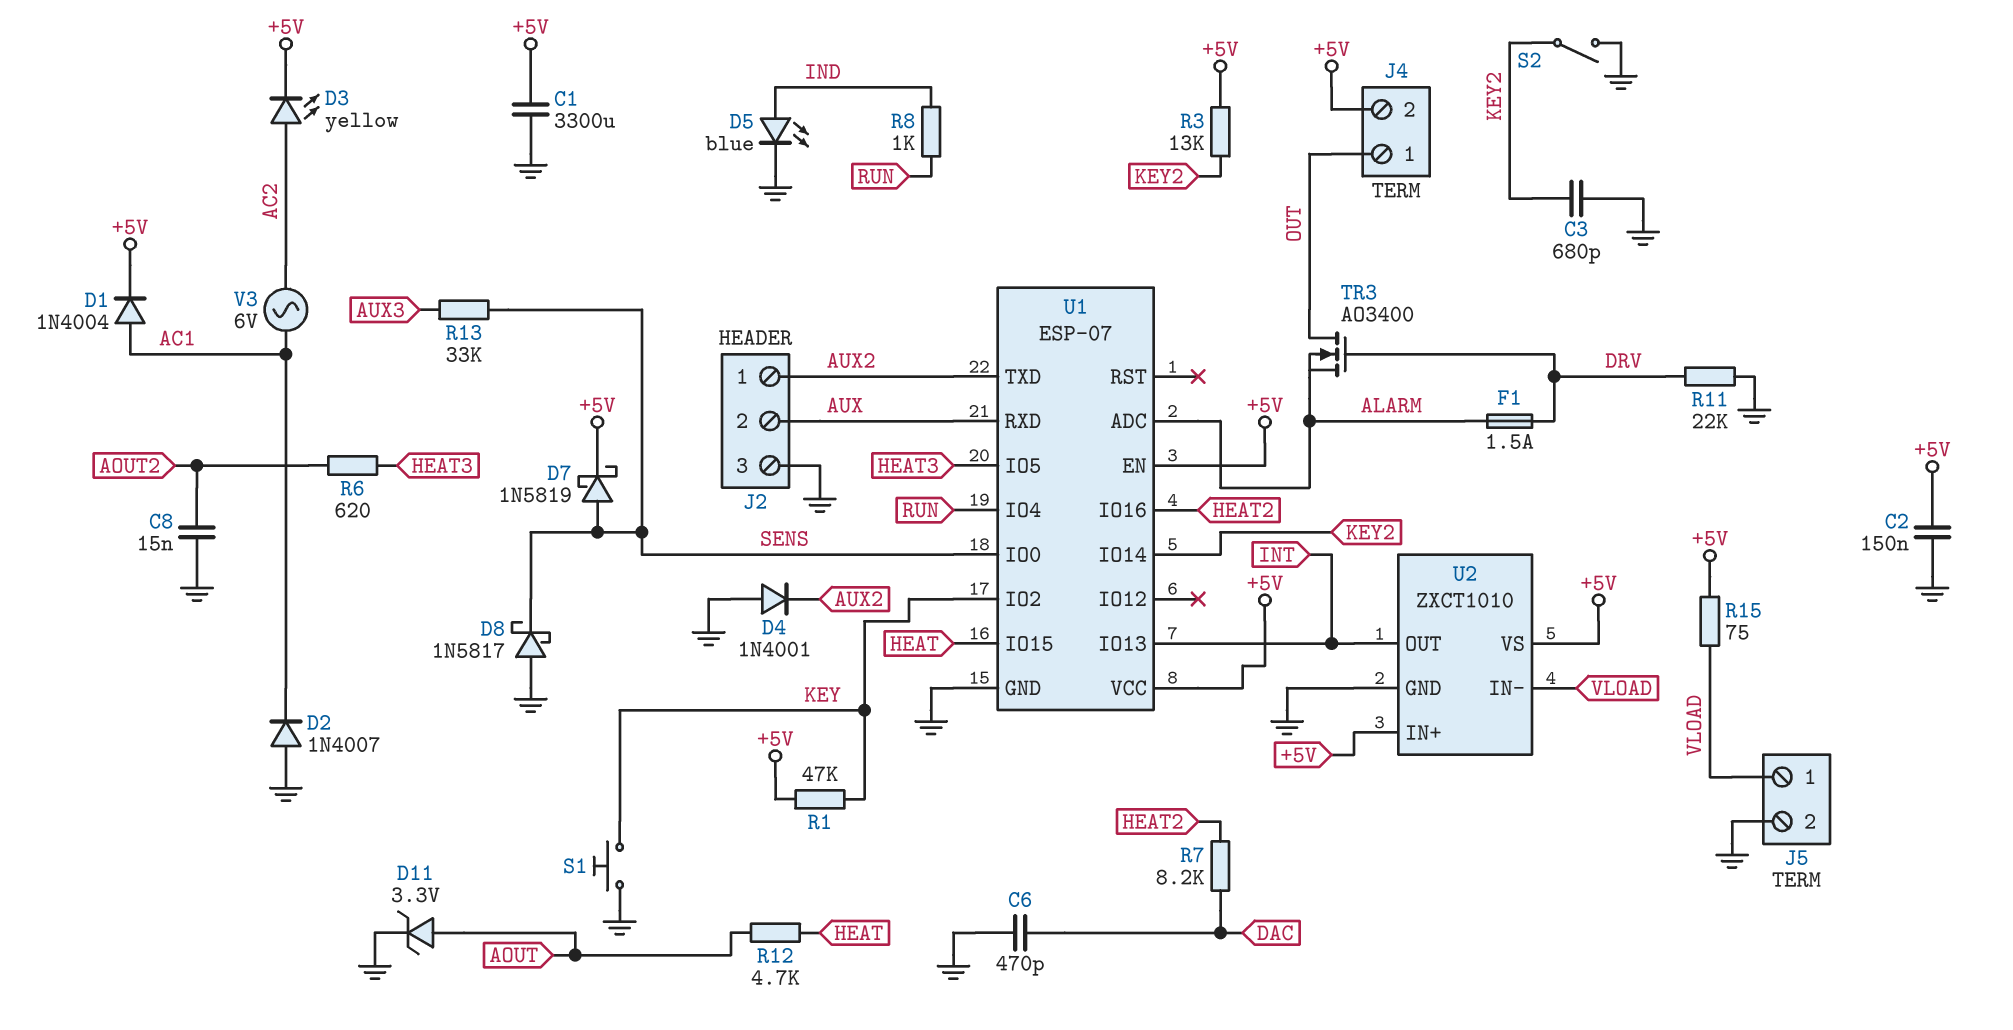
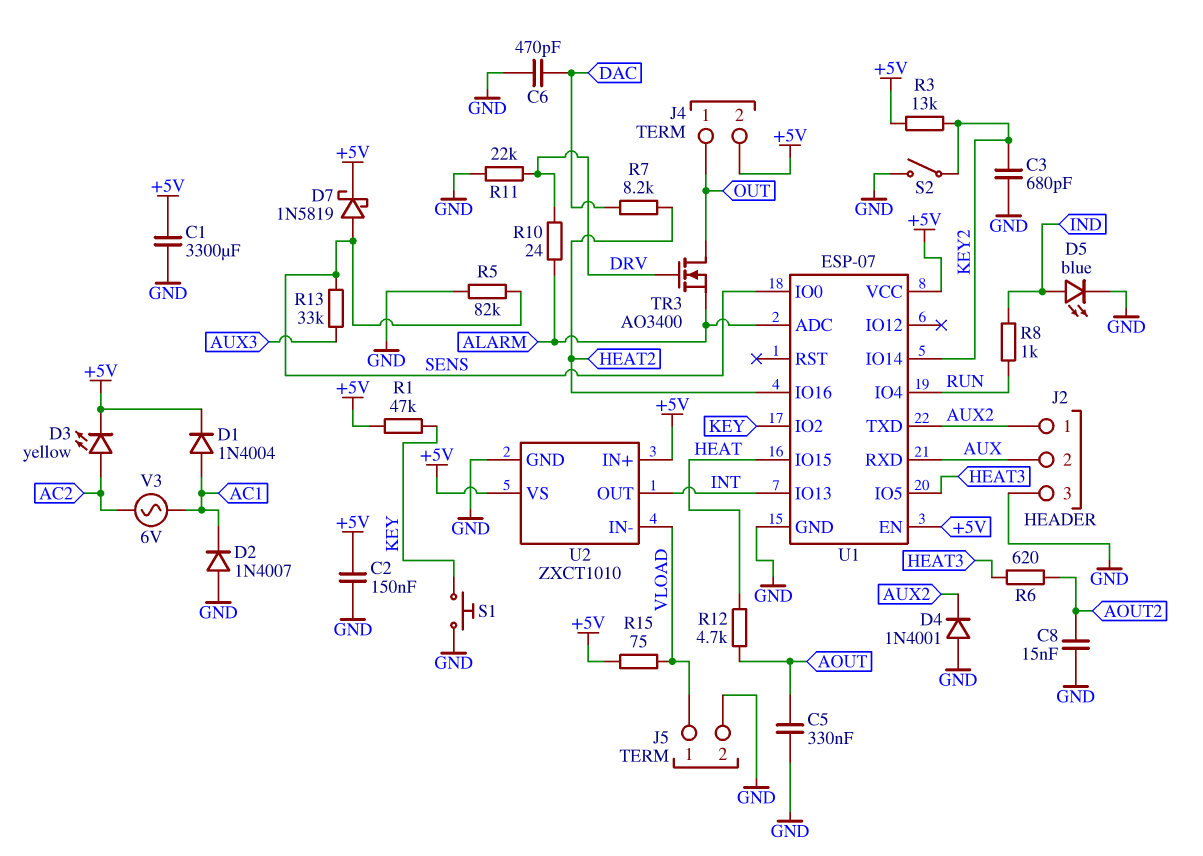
C5: none -> 330nF (AOUT, GND)
D8: schottky 1N5817 (A GND, K SENS) -> none
D11: zener 3.3V (A AOUT, K GND) -> none
F1: 1.5A (ALARM, DRV) -> none
R5: none -> 82k (GND, SENS)
R10: none -> 24 (ALARM, DRV)

